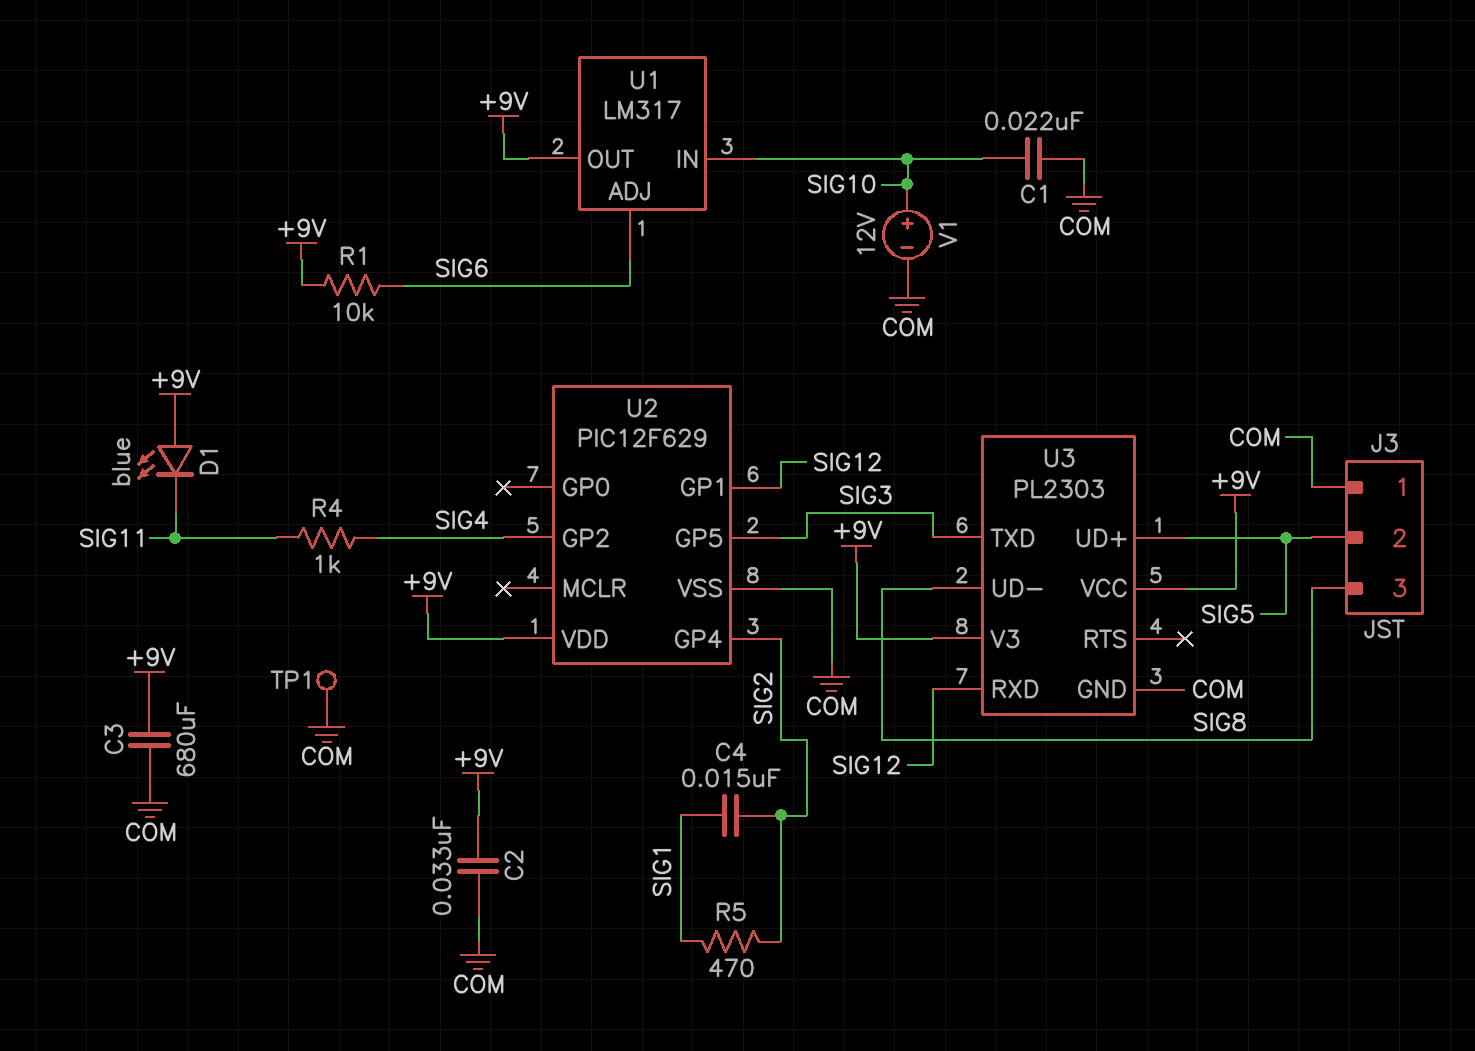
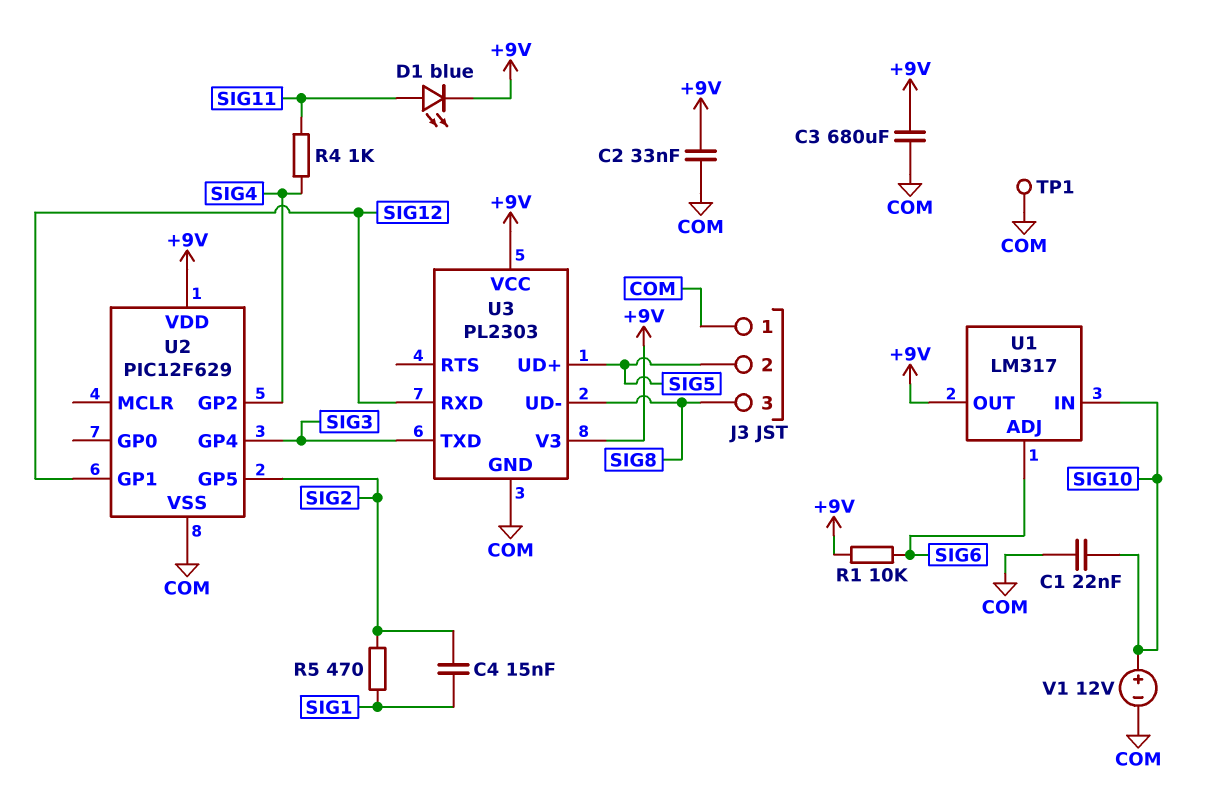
D1: LED blue (A +9V, K SIG11) -> LED blue (A SIG11, K +9V)
U2 pin GP4: SIG2 -> SIG3
U2 pin GP5: SIG3 -> SIG2

